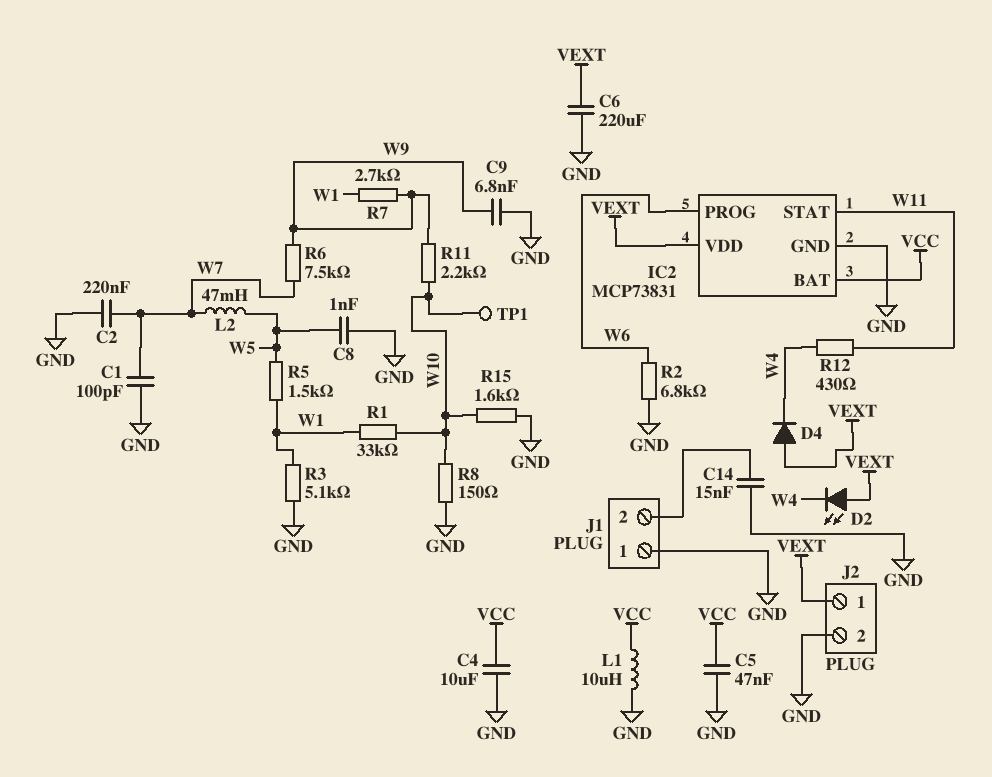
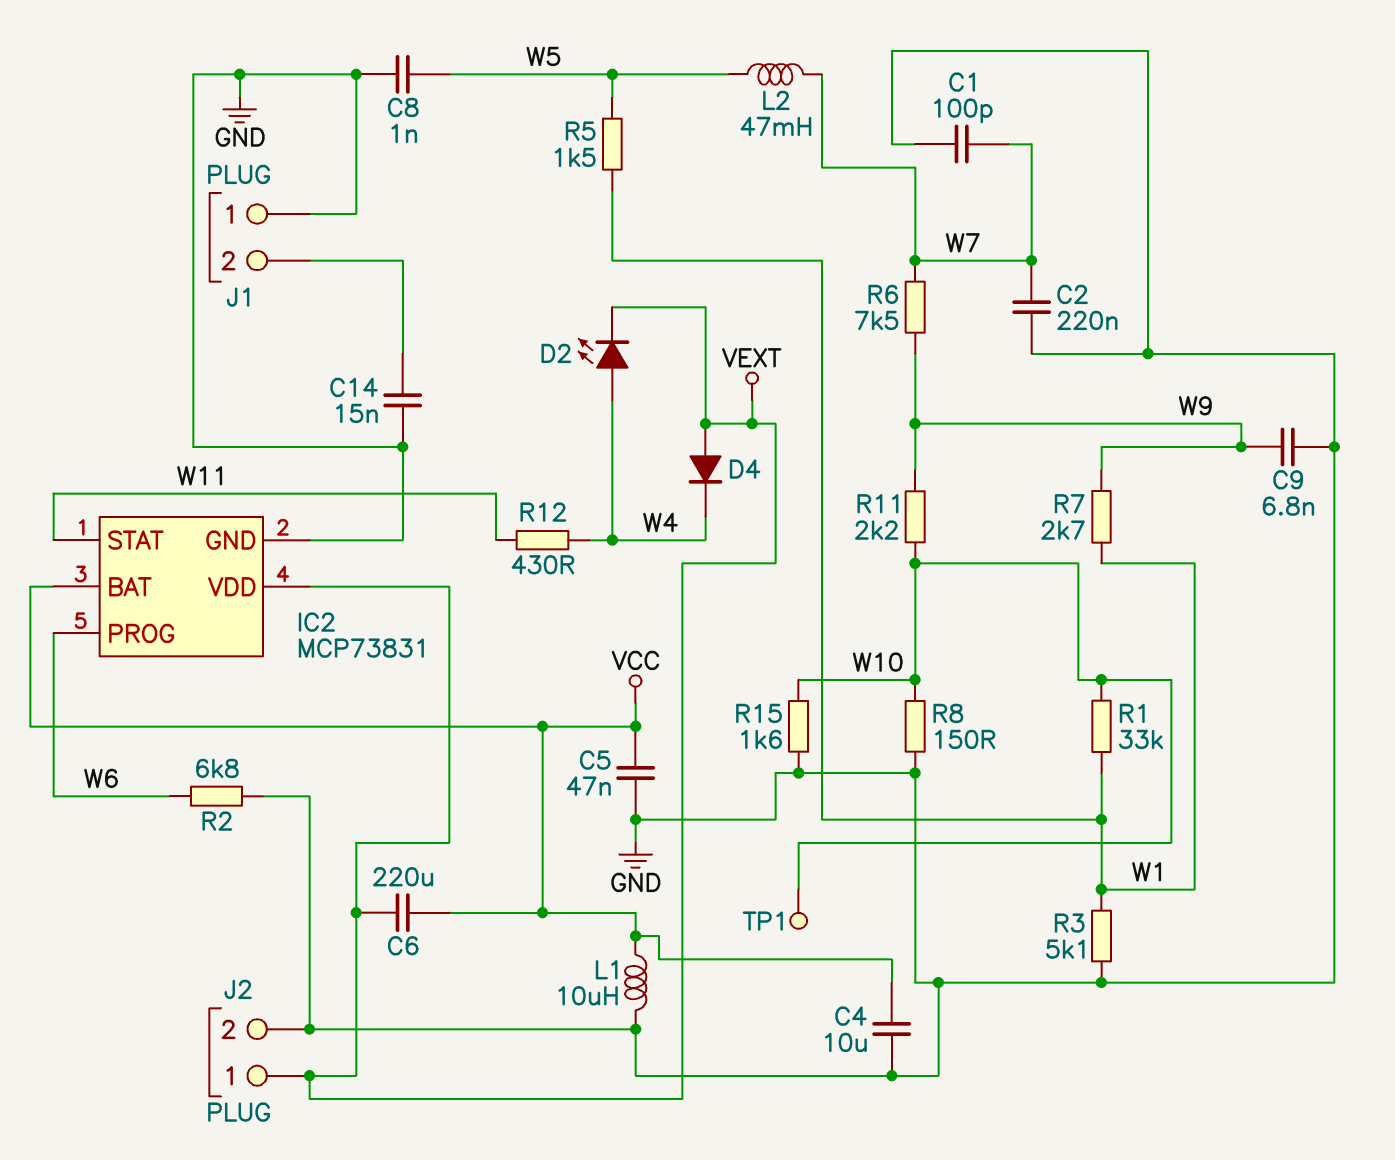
C6: 220uF (GND, VEXT) -> 220uF (VCC, VEXT)
D2: LED (A VEXT, K W4) -> LED (A W4, K VEXT)

